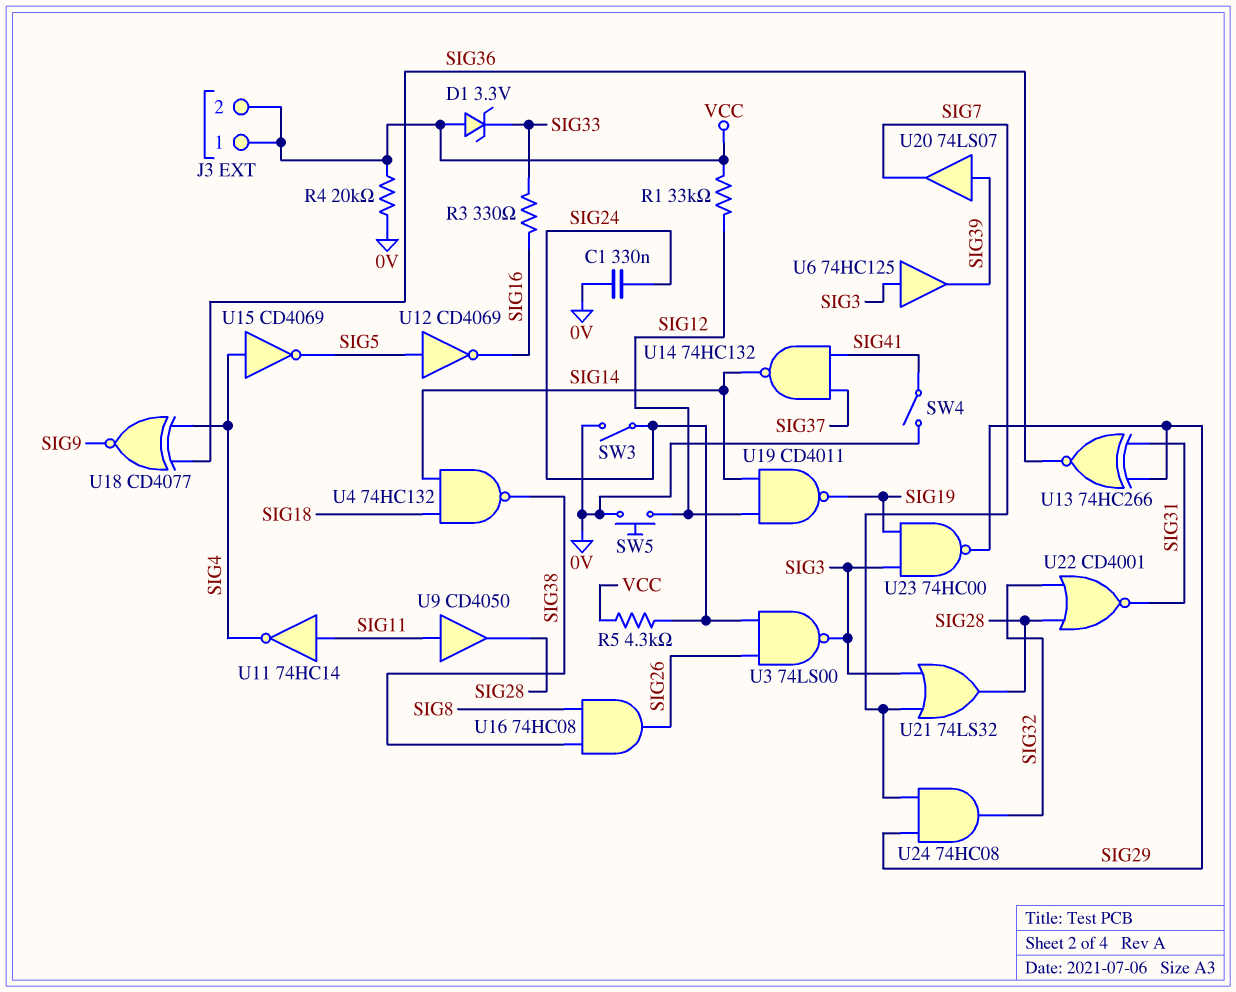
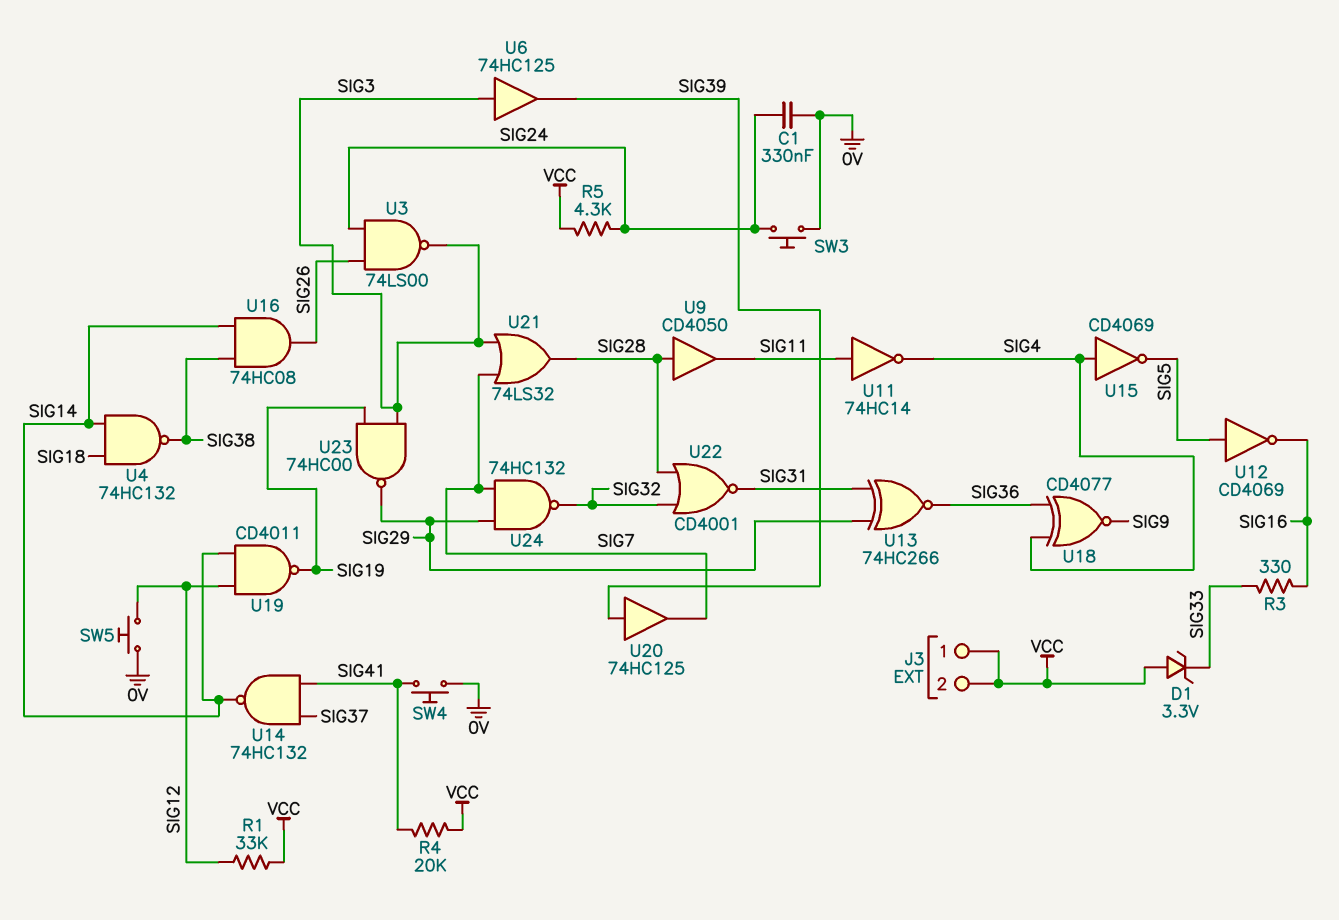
R4: 20k (0V, VCC) -> 20k (SIG41, VCC)
SW3: switch (0V, SIG24) -> button (0V, SIG24)
SW4: switch (0V, SIG41) -> button (0V, SIG41)
U9: buffer CD4050 (in SIG11, out SIG28) -> buffer CD4050 (in SIG28, out SIG11)
U16: AND 74HC08 (in SIG8, in SIG38, out SIG26) -> AND 74HC08 (in SIG14, in SIG38, out SIG26)
U20: buffer 74LS07 (in SIG39, out SIG7) -> buffer 74HC125 (in SIG39, out SIG7)
U24: AND 74HC08 (in SIG7, in SIG29, out SIG32) -> NAND 74HC132 (in SIG7, in SIG29, out SIG32)

